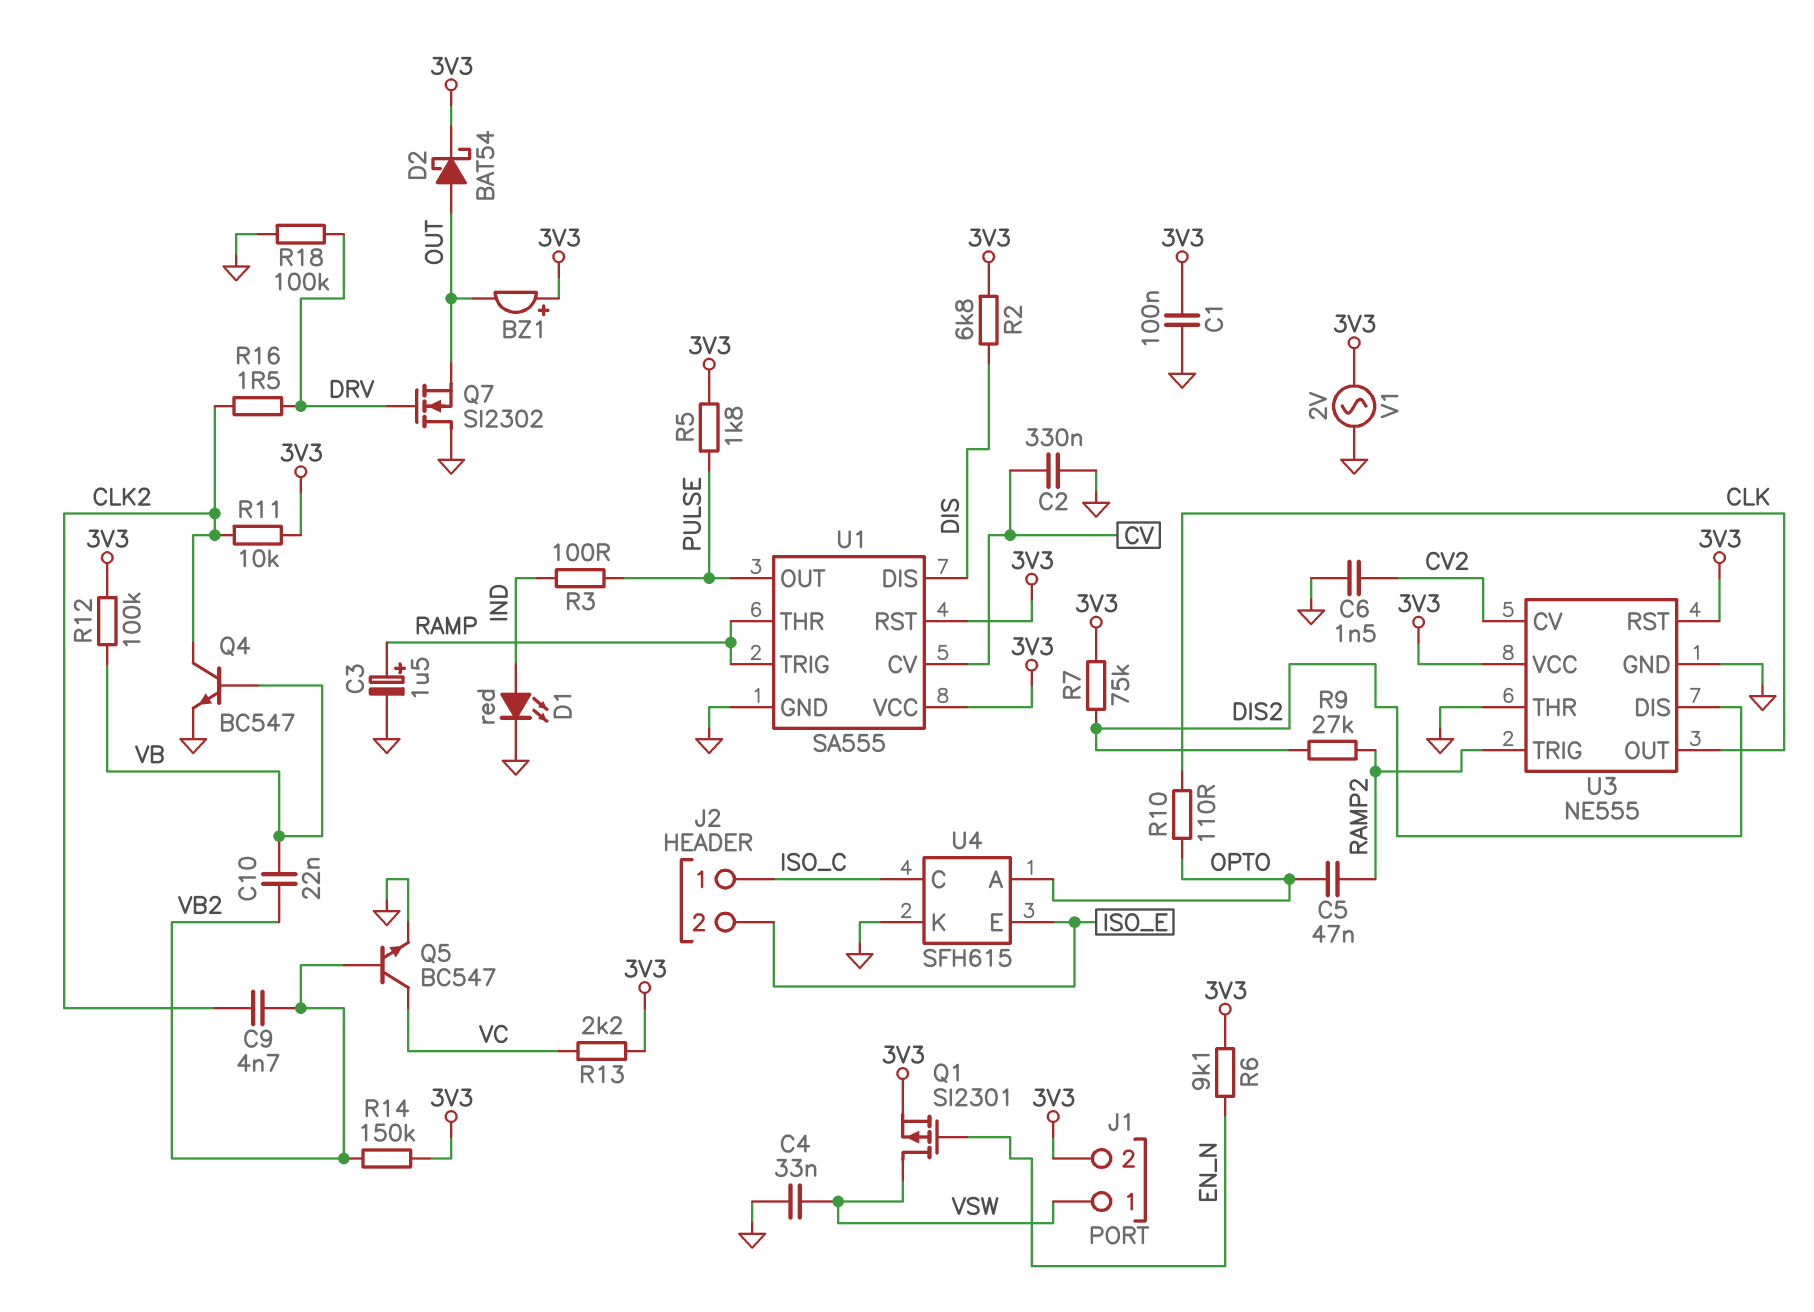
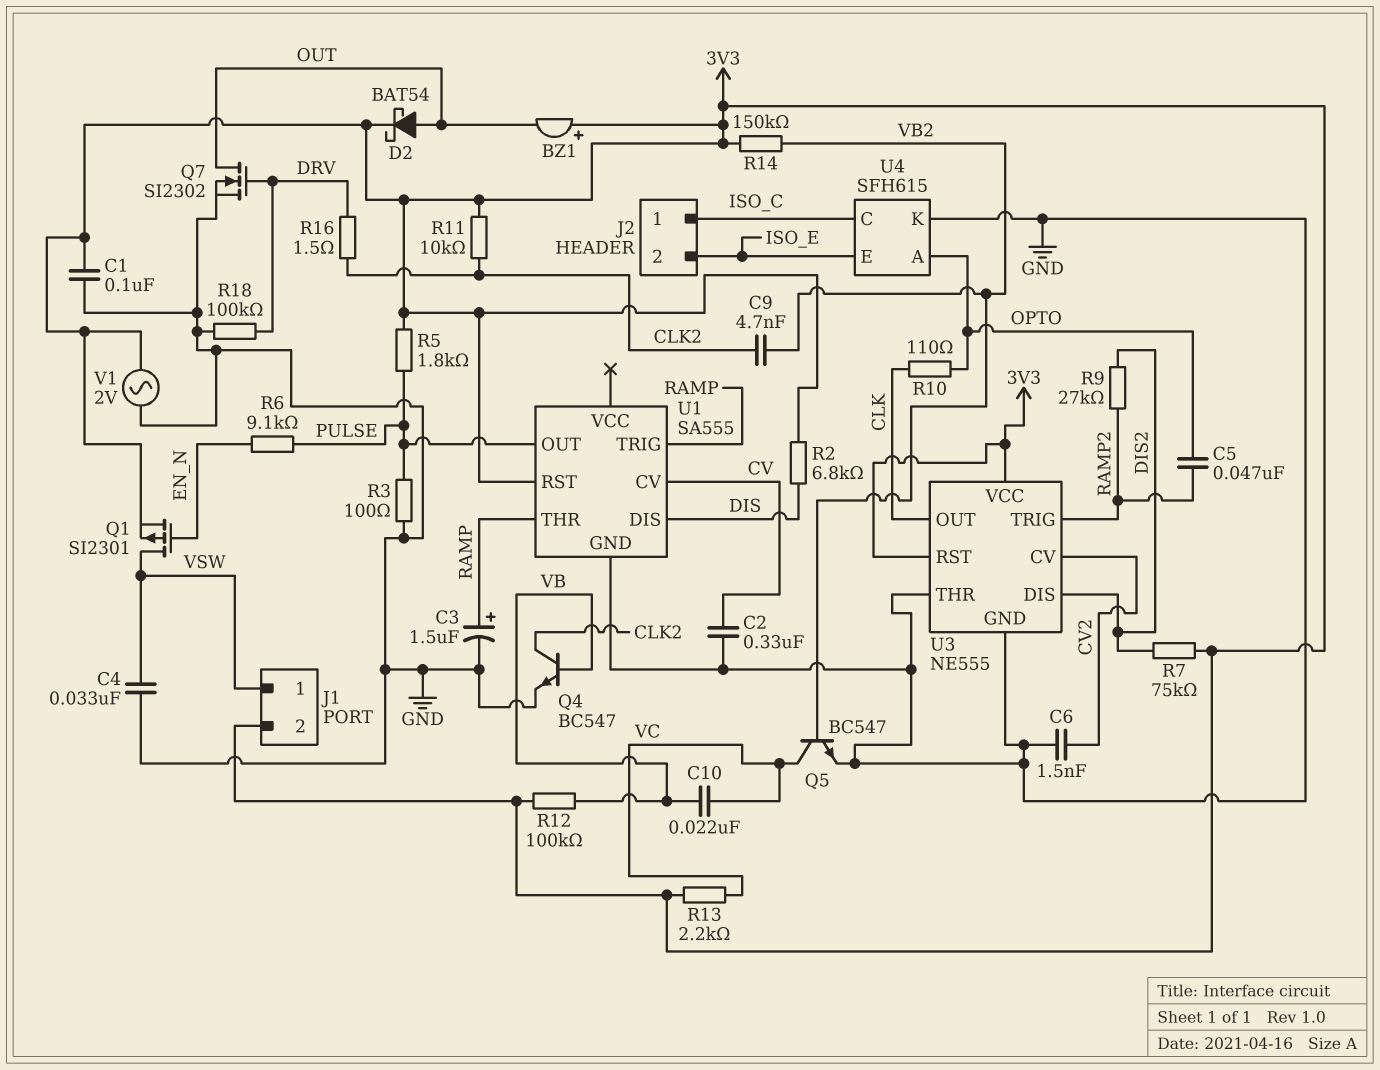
C10: 22nF (VB, VB2) -> 22nF (VB, VC)
D1: LED red (A IND, K GND) -> none
Q7: NMOS SI2302 (G DRV, D GND, S OUT) -> NMOS SI2302 (G DRV, D OUT, S GND)
R3: 100 (IND, PULSE) -> 100 (GND, PULSE)
R6: 9.1k (3V3, EN_N) -> 9.1k (EN_N, PULSE)
U1 pin VCC: 3V3 -> none

